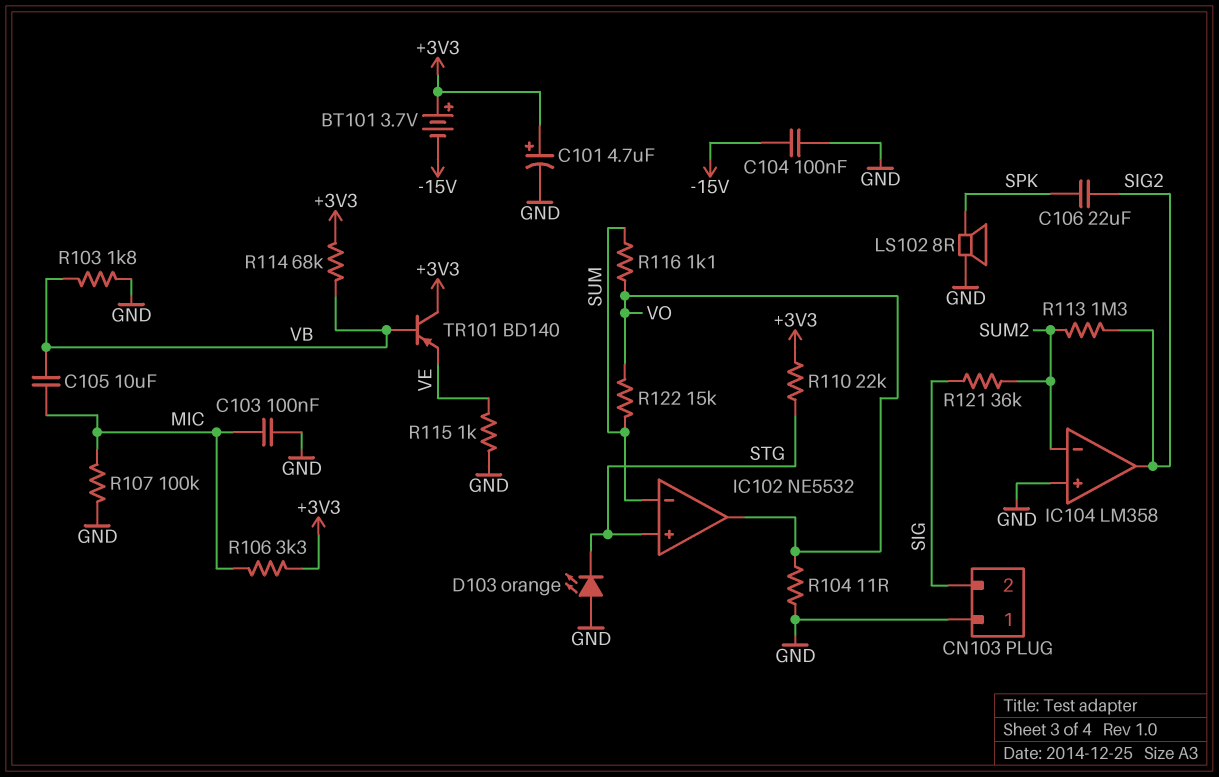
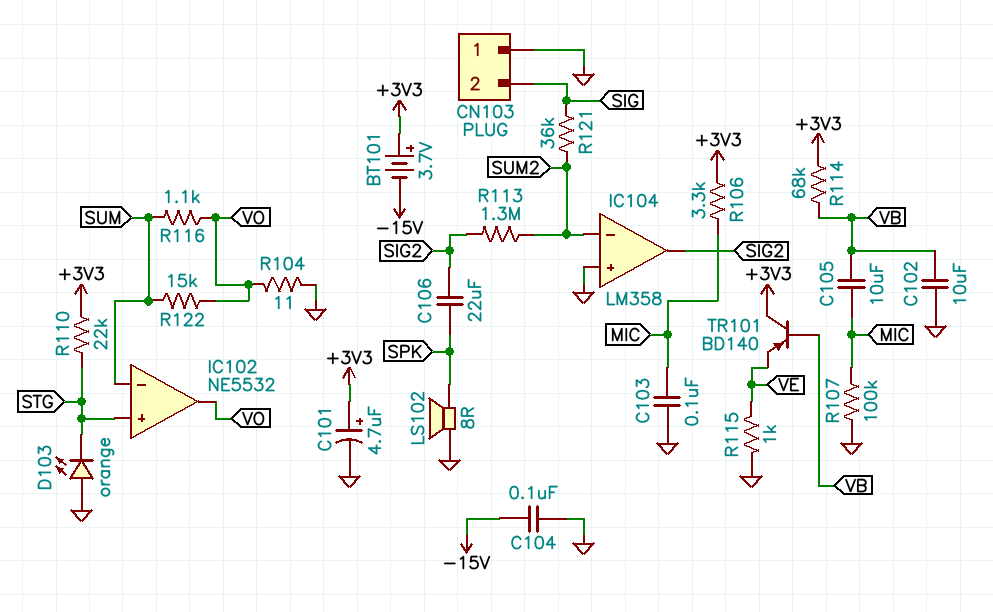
C102: none -> 10uF (GND, VB)
R103: 1.8k (GND, VB) -> none

